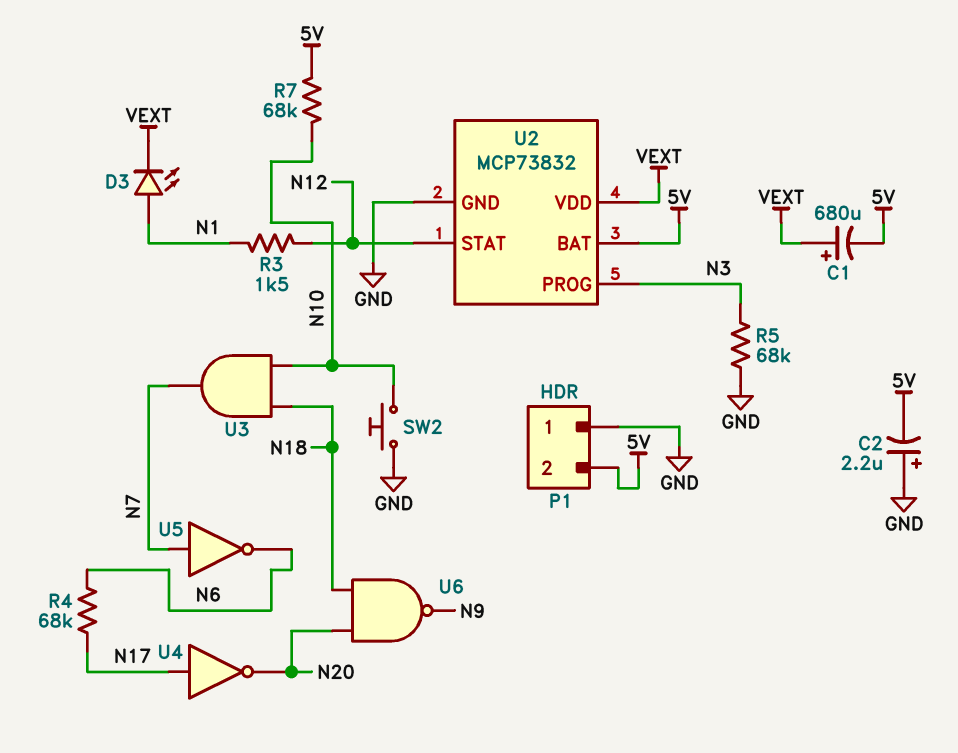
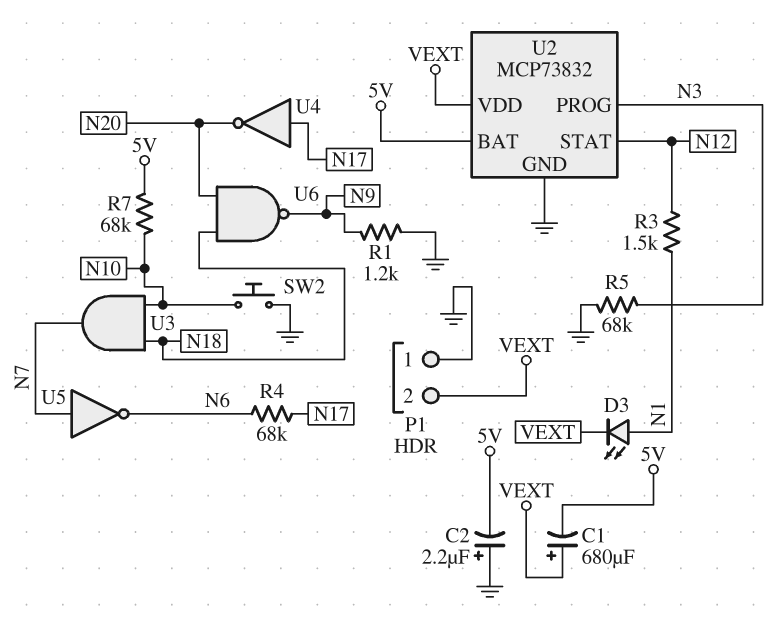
P1 pin 2: 5V -> VEXT
R1: none -> 1.2k (GND, N9)

